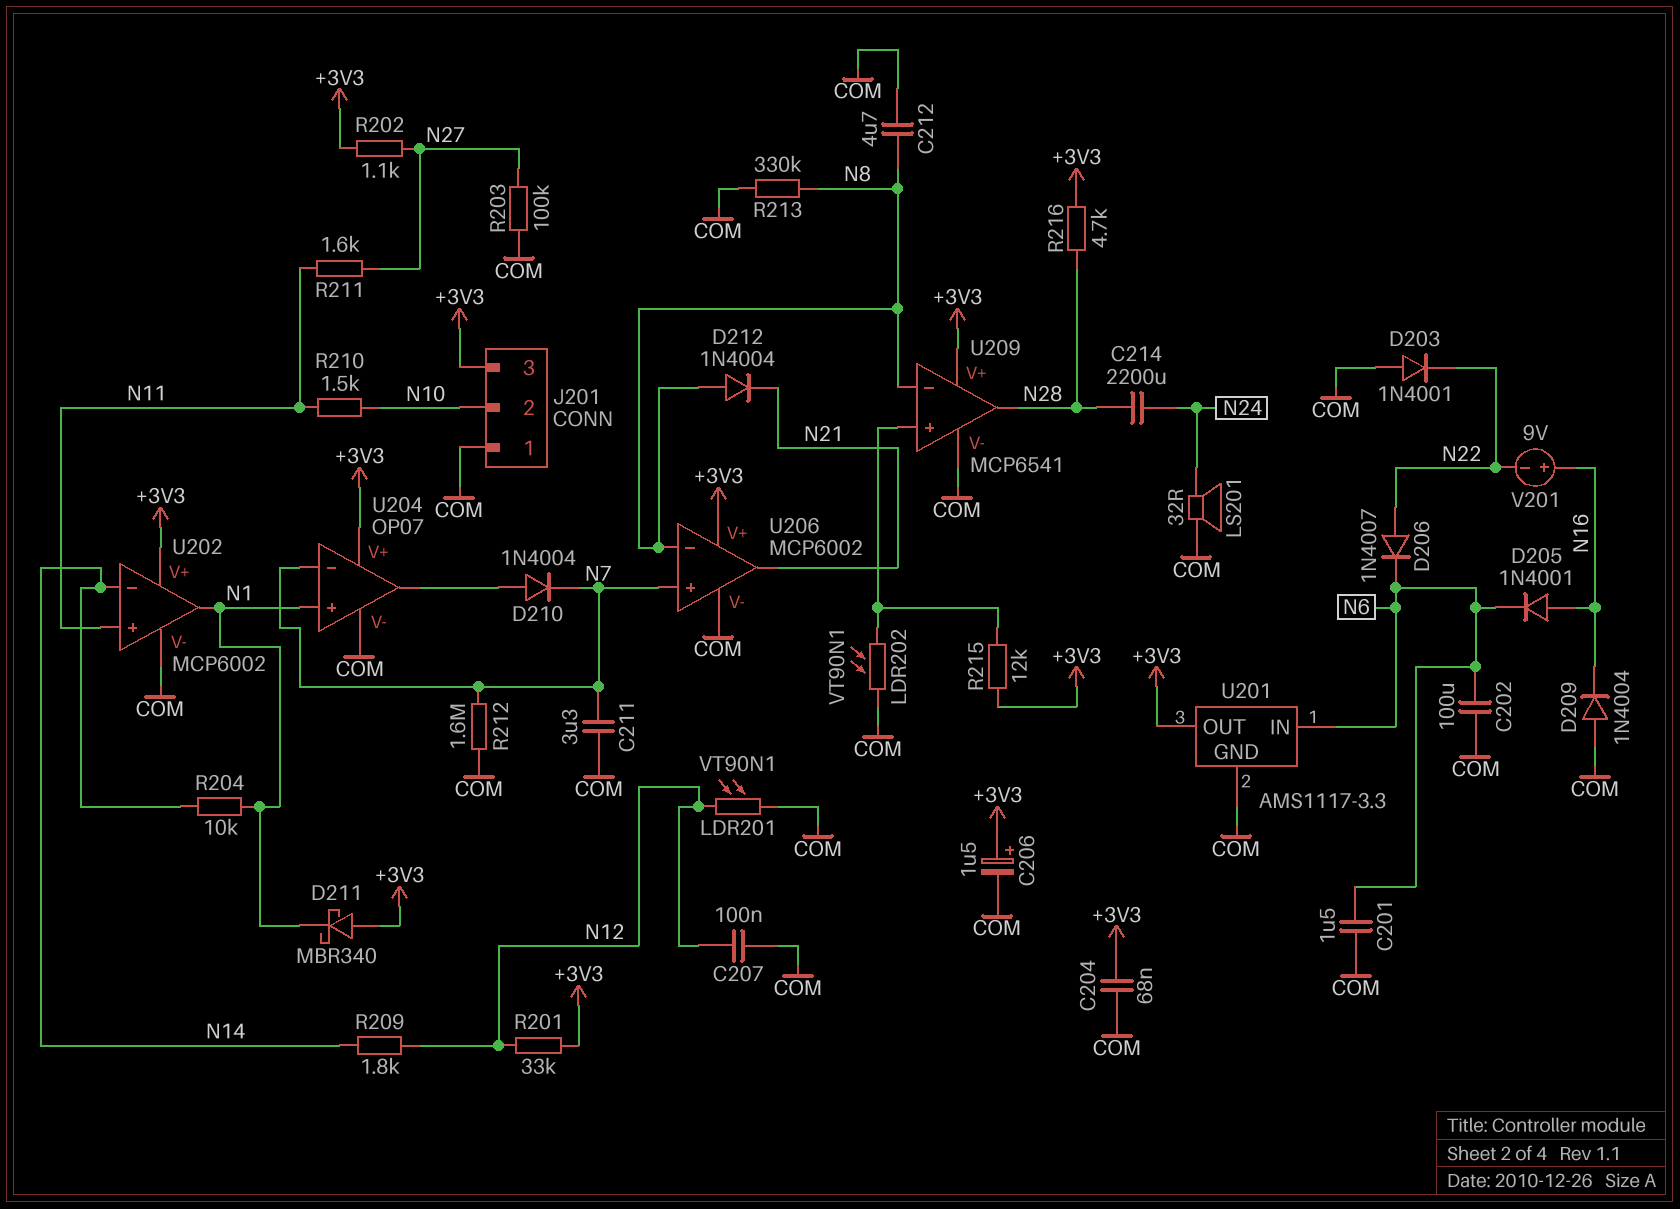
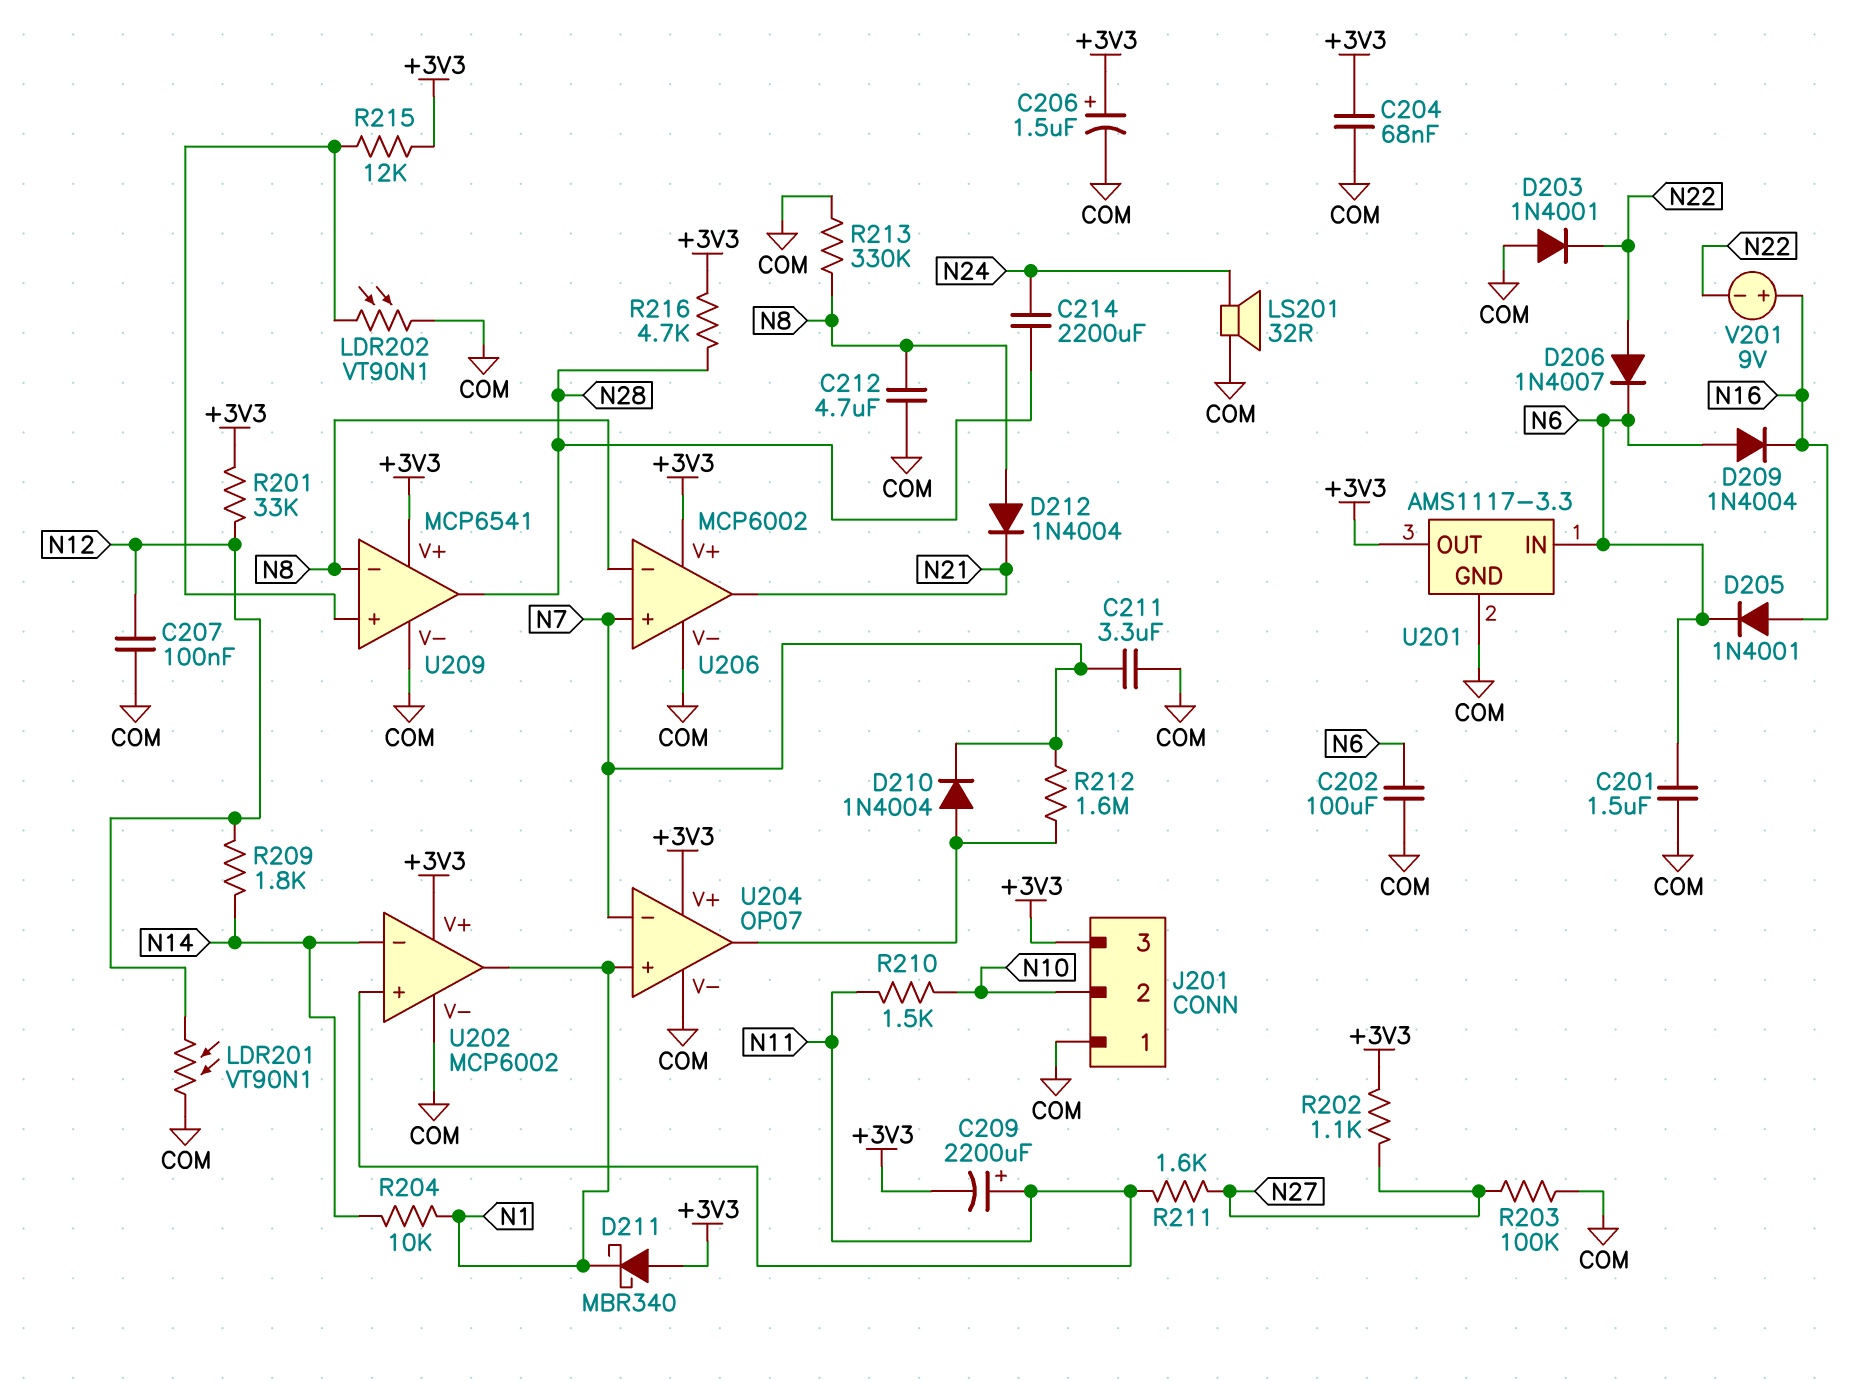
C209: none -> 2200uF (plus N11, minus +3V3)
D209: diode 1N4004 (A COM, K N16) -> diode 1N4004 (A N6, K N16)
R212: 1.6M (COM, N7) -> 1.6M (N7, U204/out)

